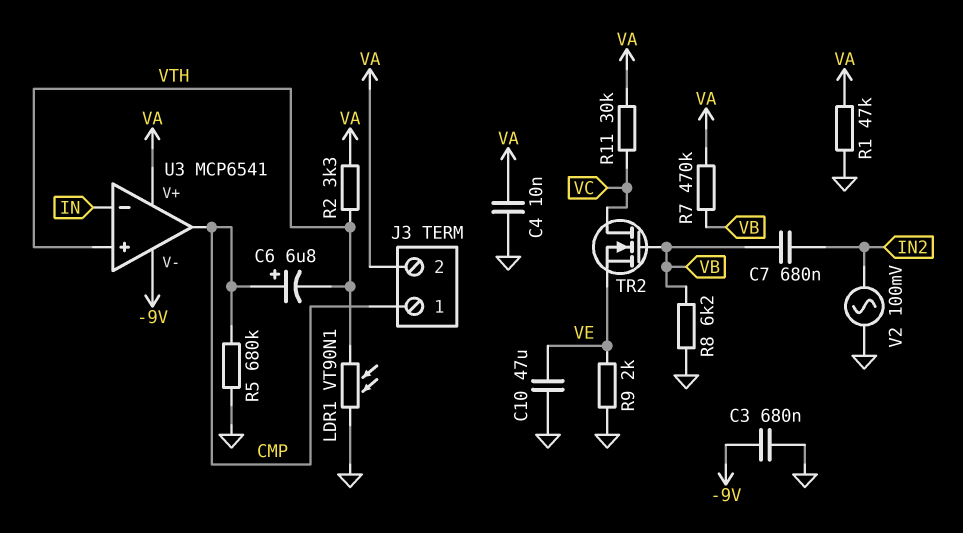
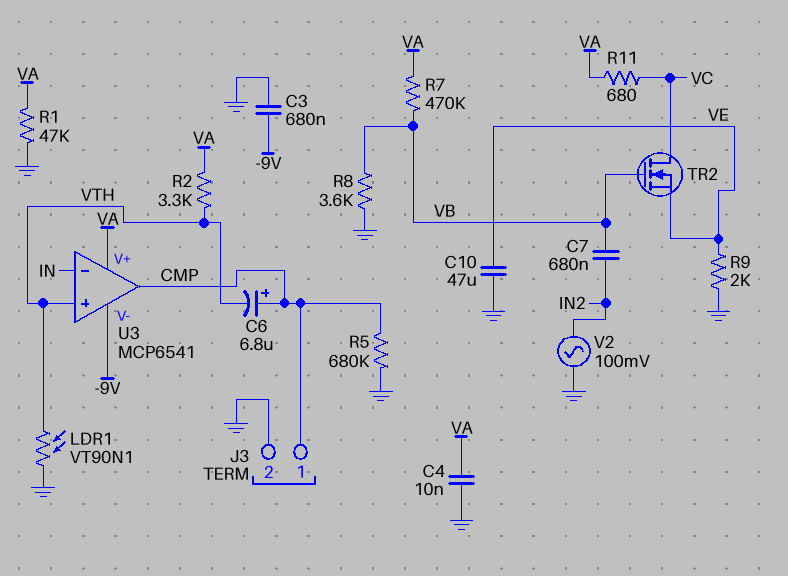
J3 pin 2: VA -> GND
R8: 6.2k (GND, VB) -> 3.6k (GND, VB)
R11: 30k (VA, VC) -> 680 (VA, VC)

